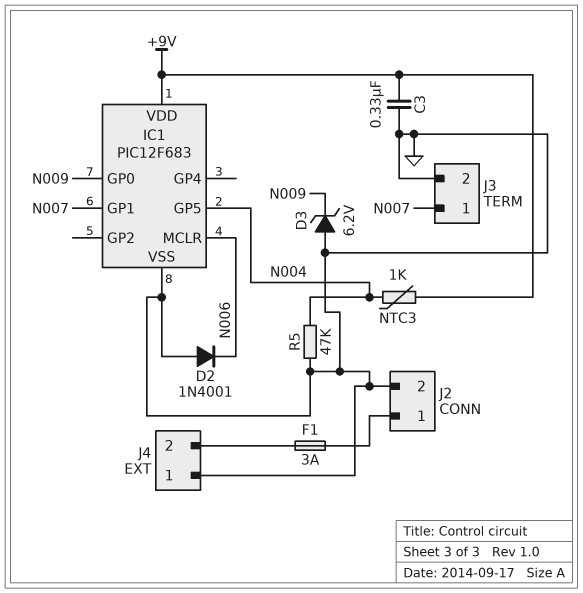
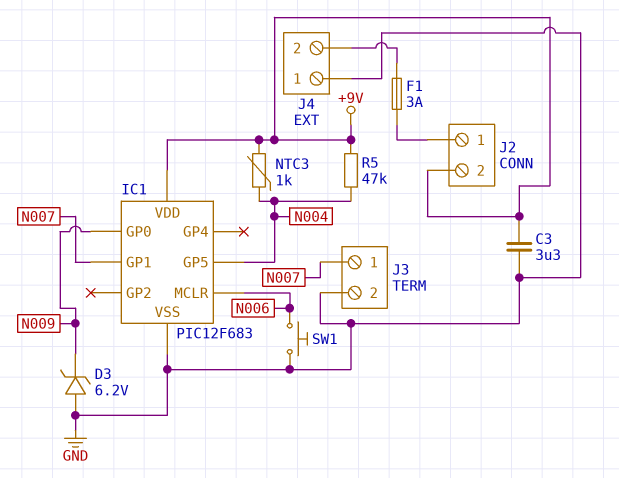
C3: 330nF (+9V, GND) -> 3.3uF (+9V, GND)
D2: diode 1N4001 (A GND, K N006) -> none
J2 pin 2: GND -> +9V
R5: 47k (GND, N004) -> 47k (+9V, N004)
SW1: none -> button (GND, N006)

